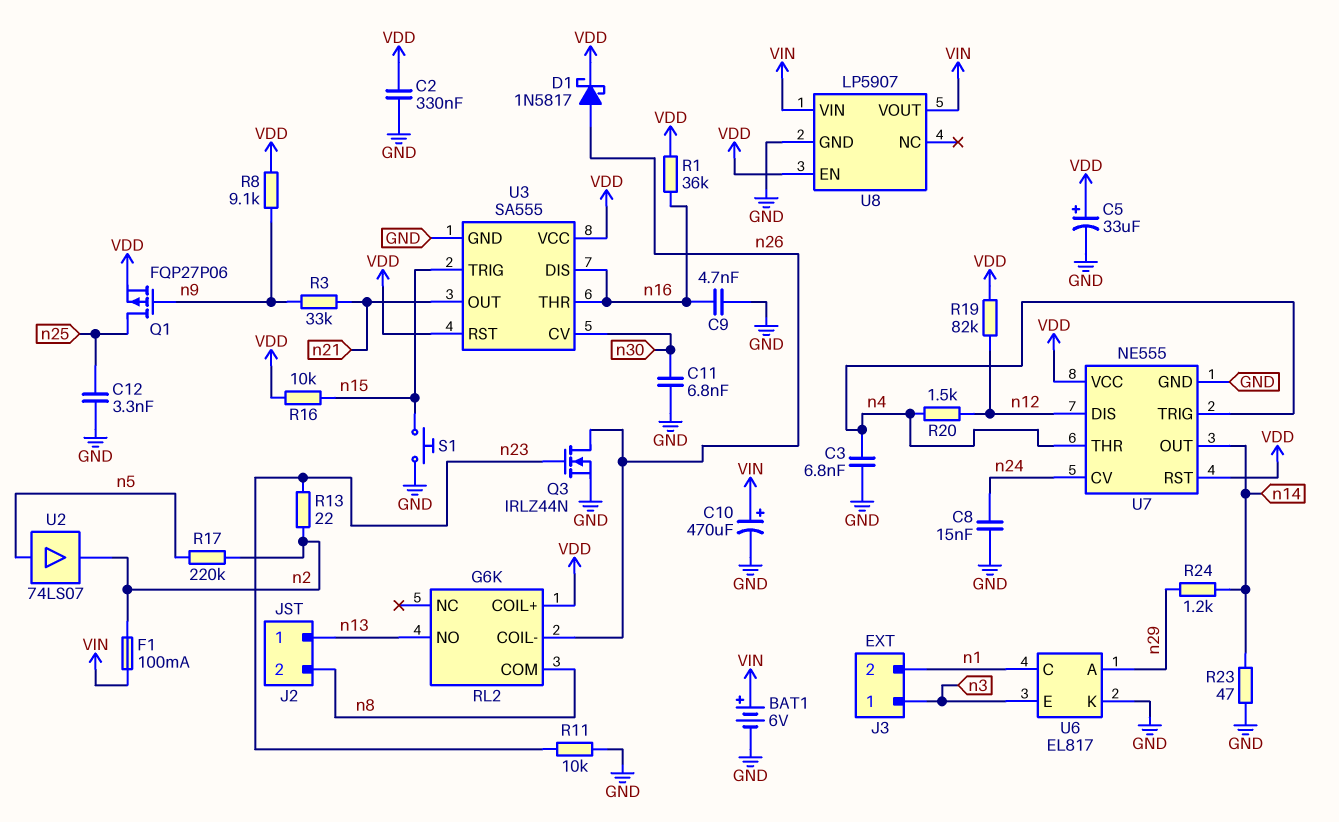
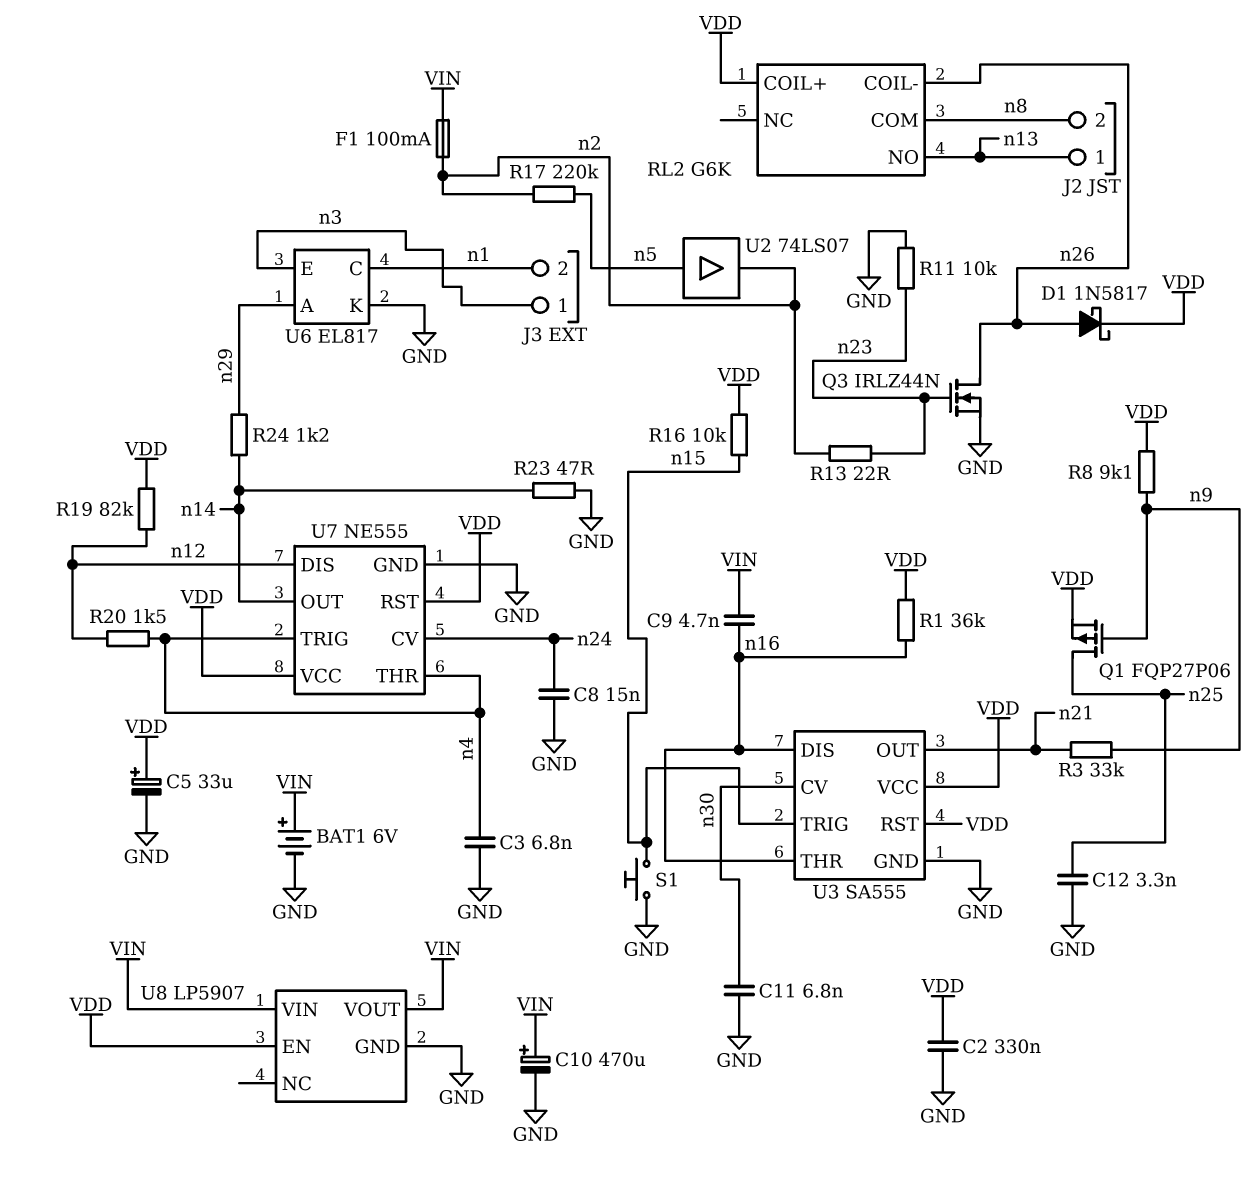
C9: 4.7nF (GND, n16) -> 4.7nF (VIN, n16)

